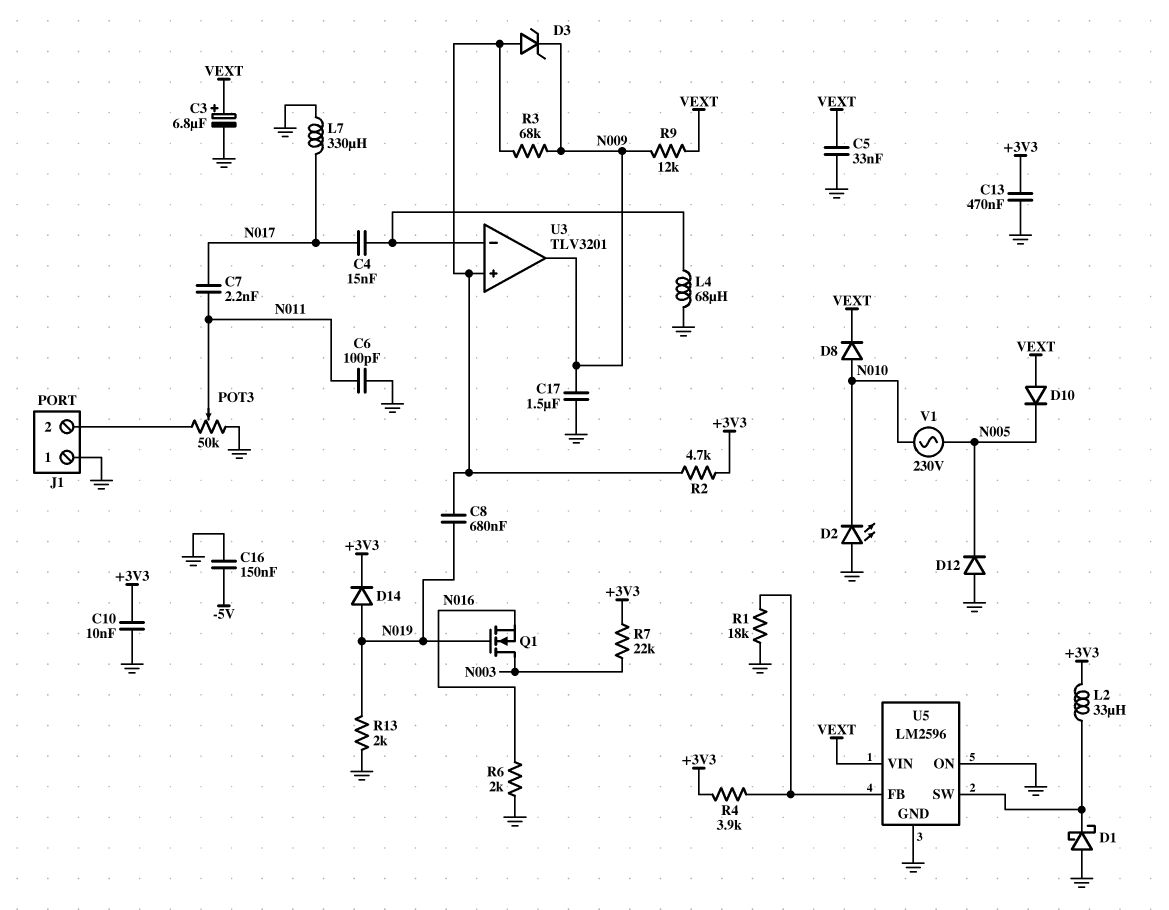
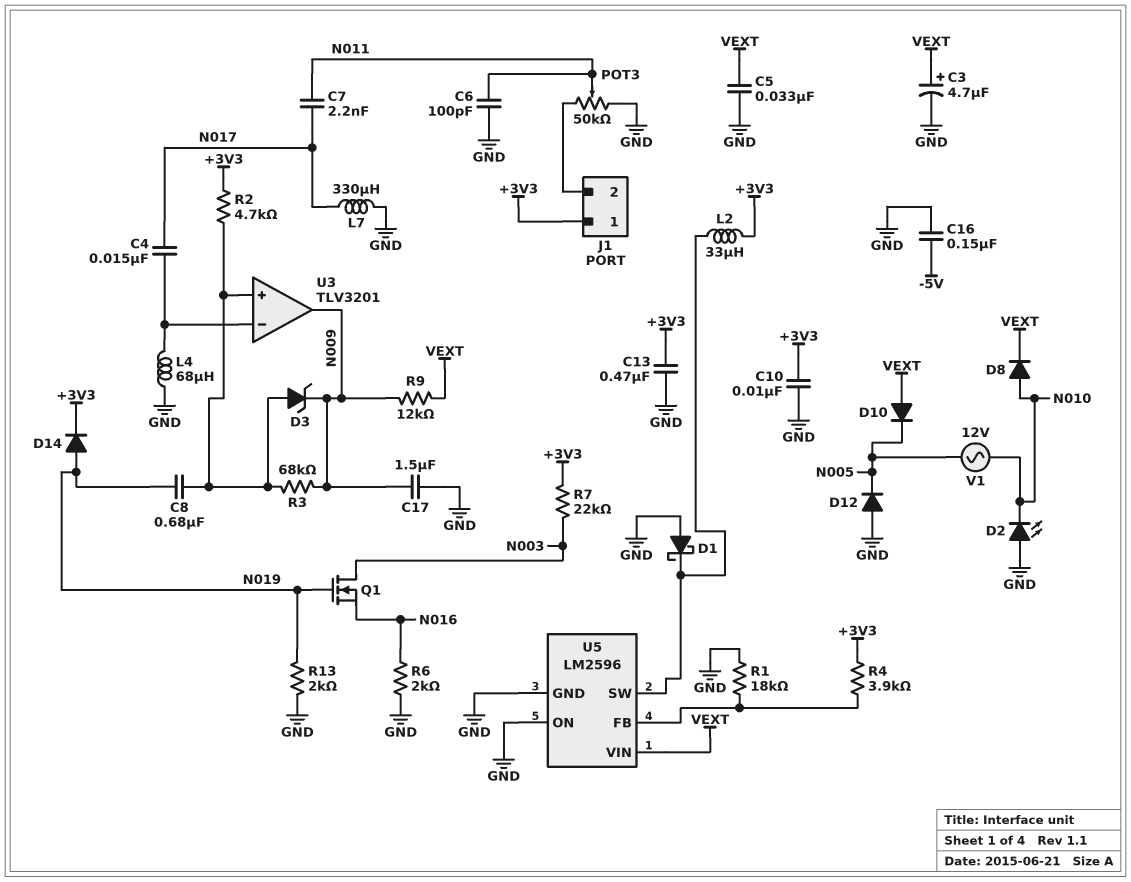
C3: 6.8uF (plus VEXT, minus GND) -> 4.7uF (plus VEXT, minus GND)
J1 pin 1: GND -> +3V3
V1: AC 230V (N005, N010) -> AC 12V (N005, N010)

